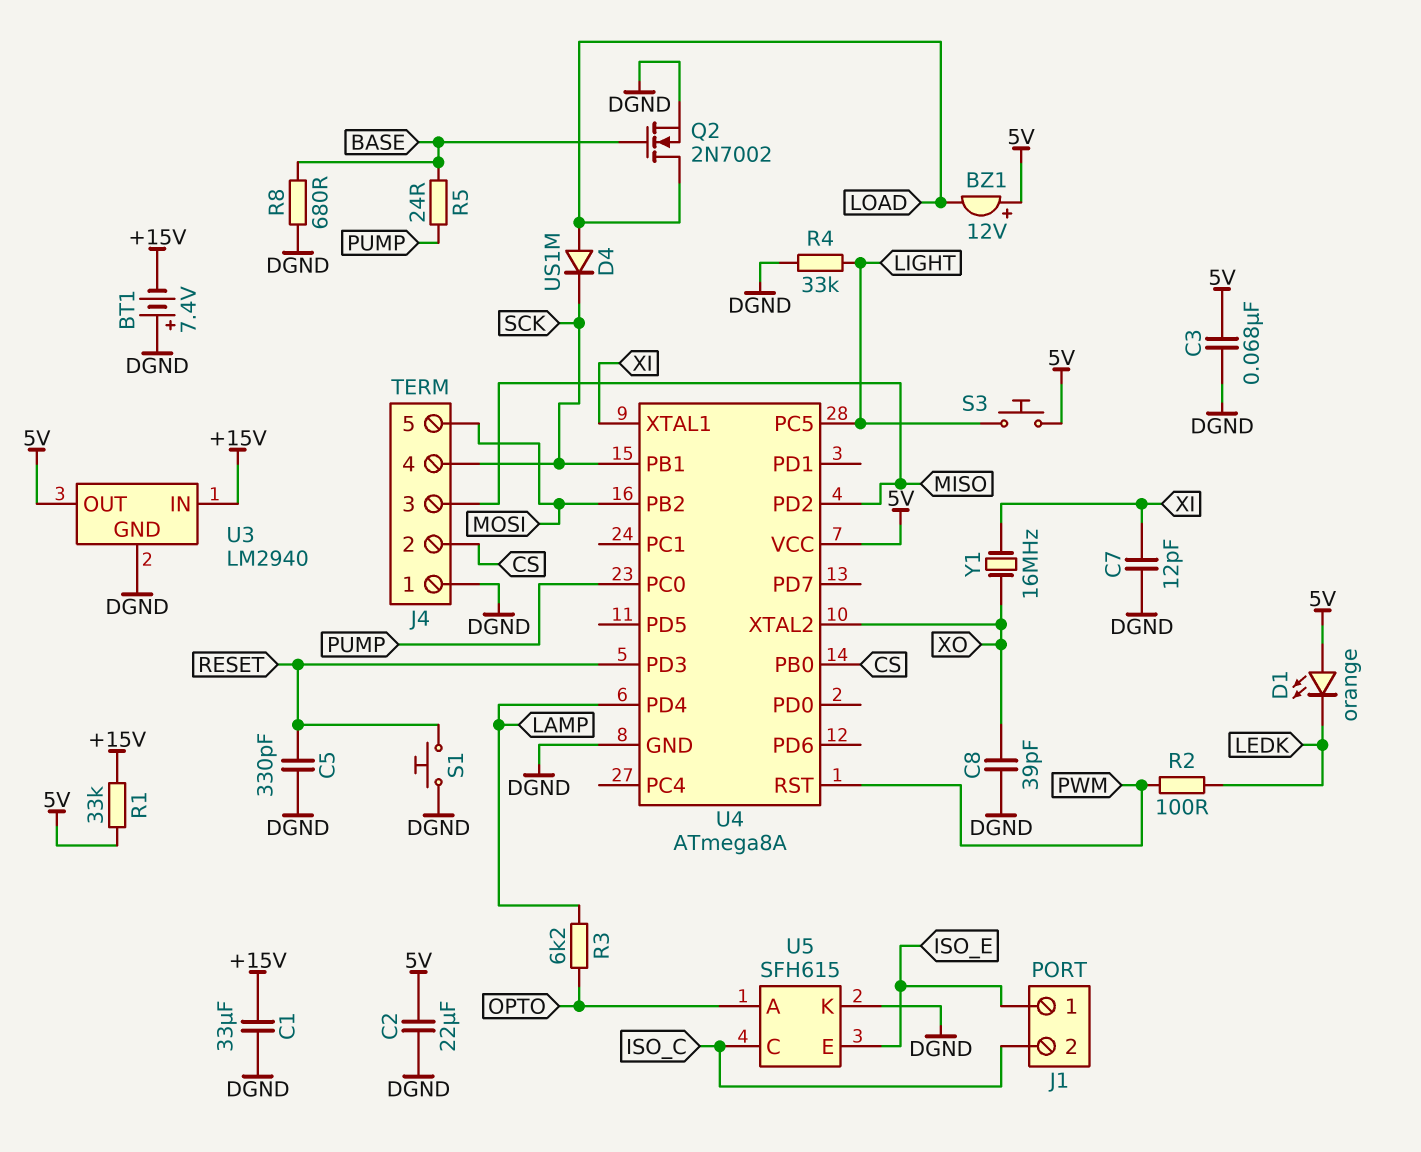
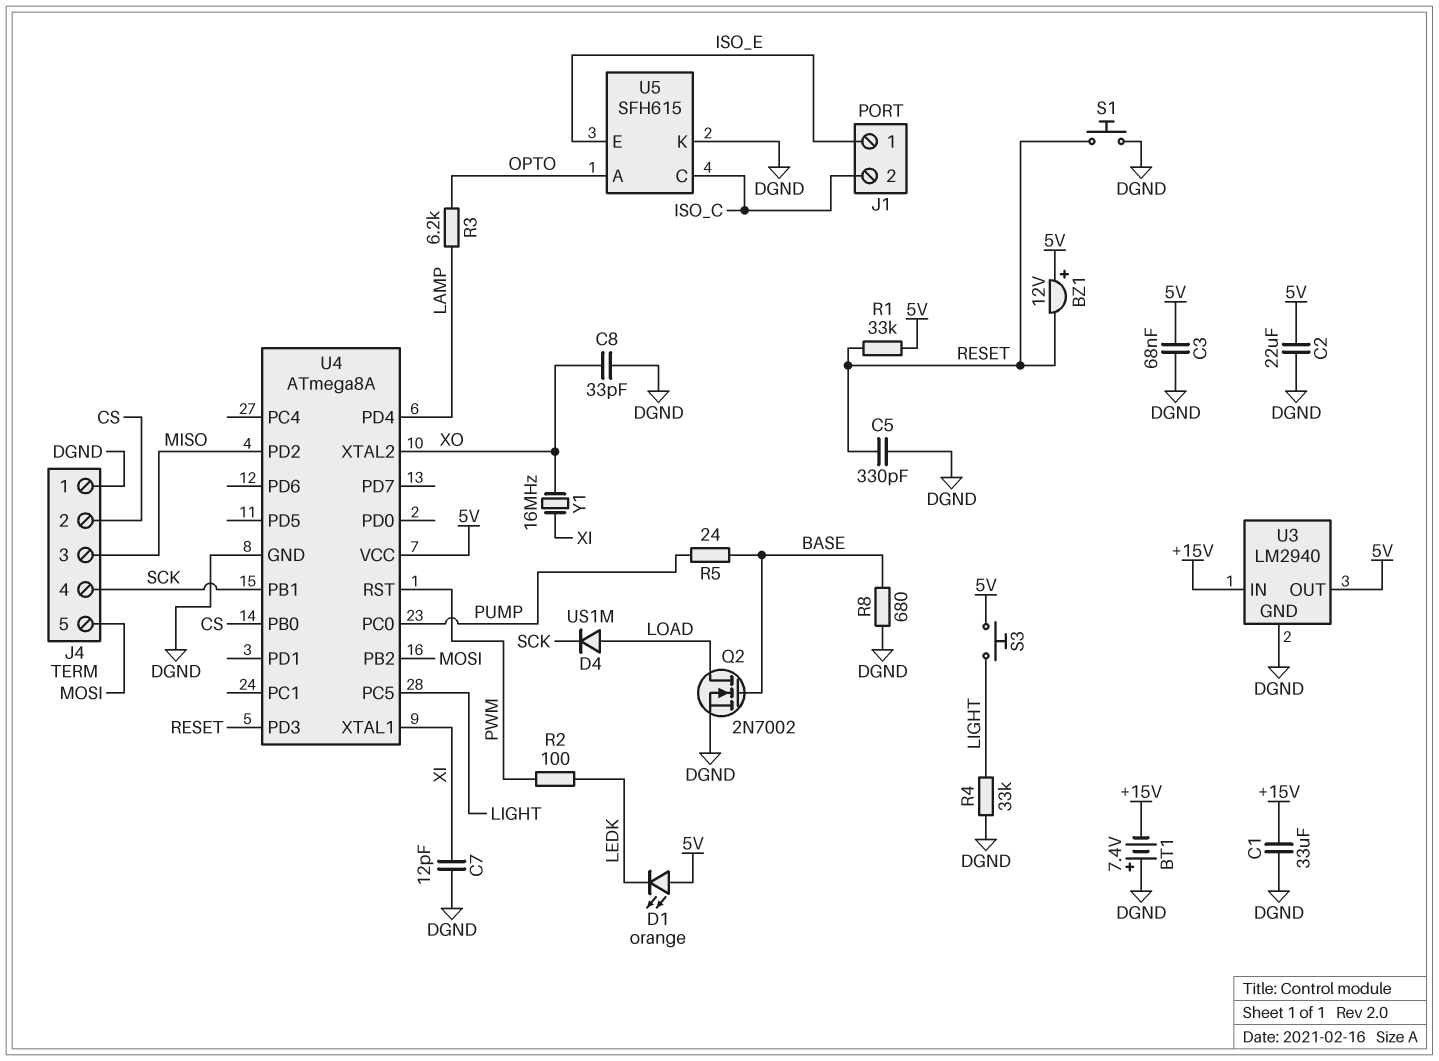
BZ1: buzzer 12V (plus 5V, minus LOAD) -> buzzer 12V (plus 5V, minus RESET)
C8: 39pF (DGND, XO) -> 33pF (DGND, XO)
R1: 33k (+15V, 5V) -> 33k (5V, RESET)

